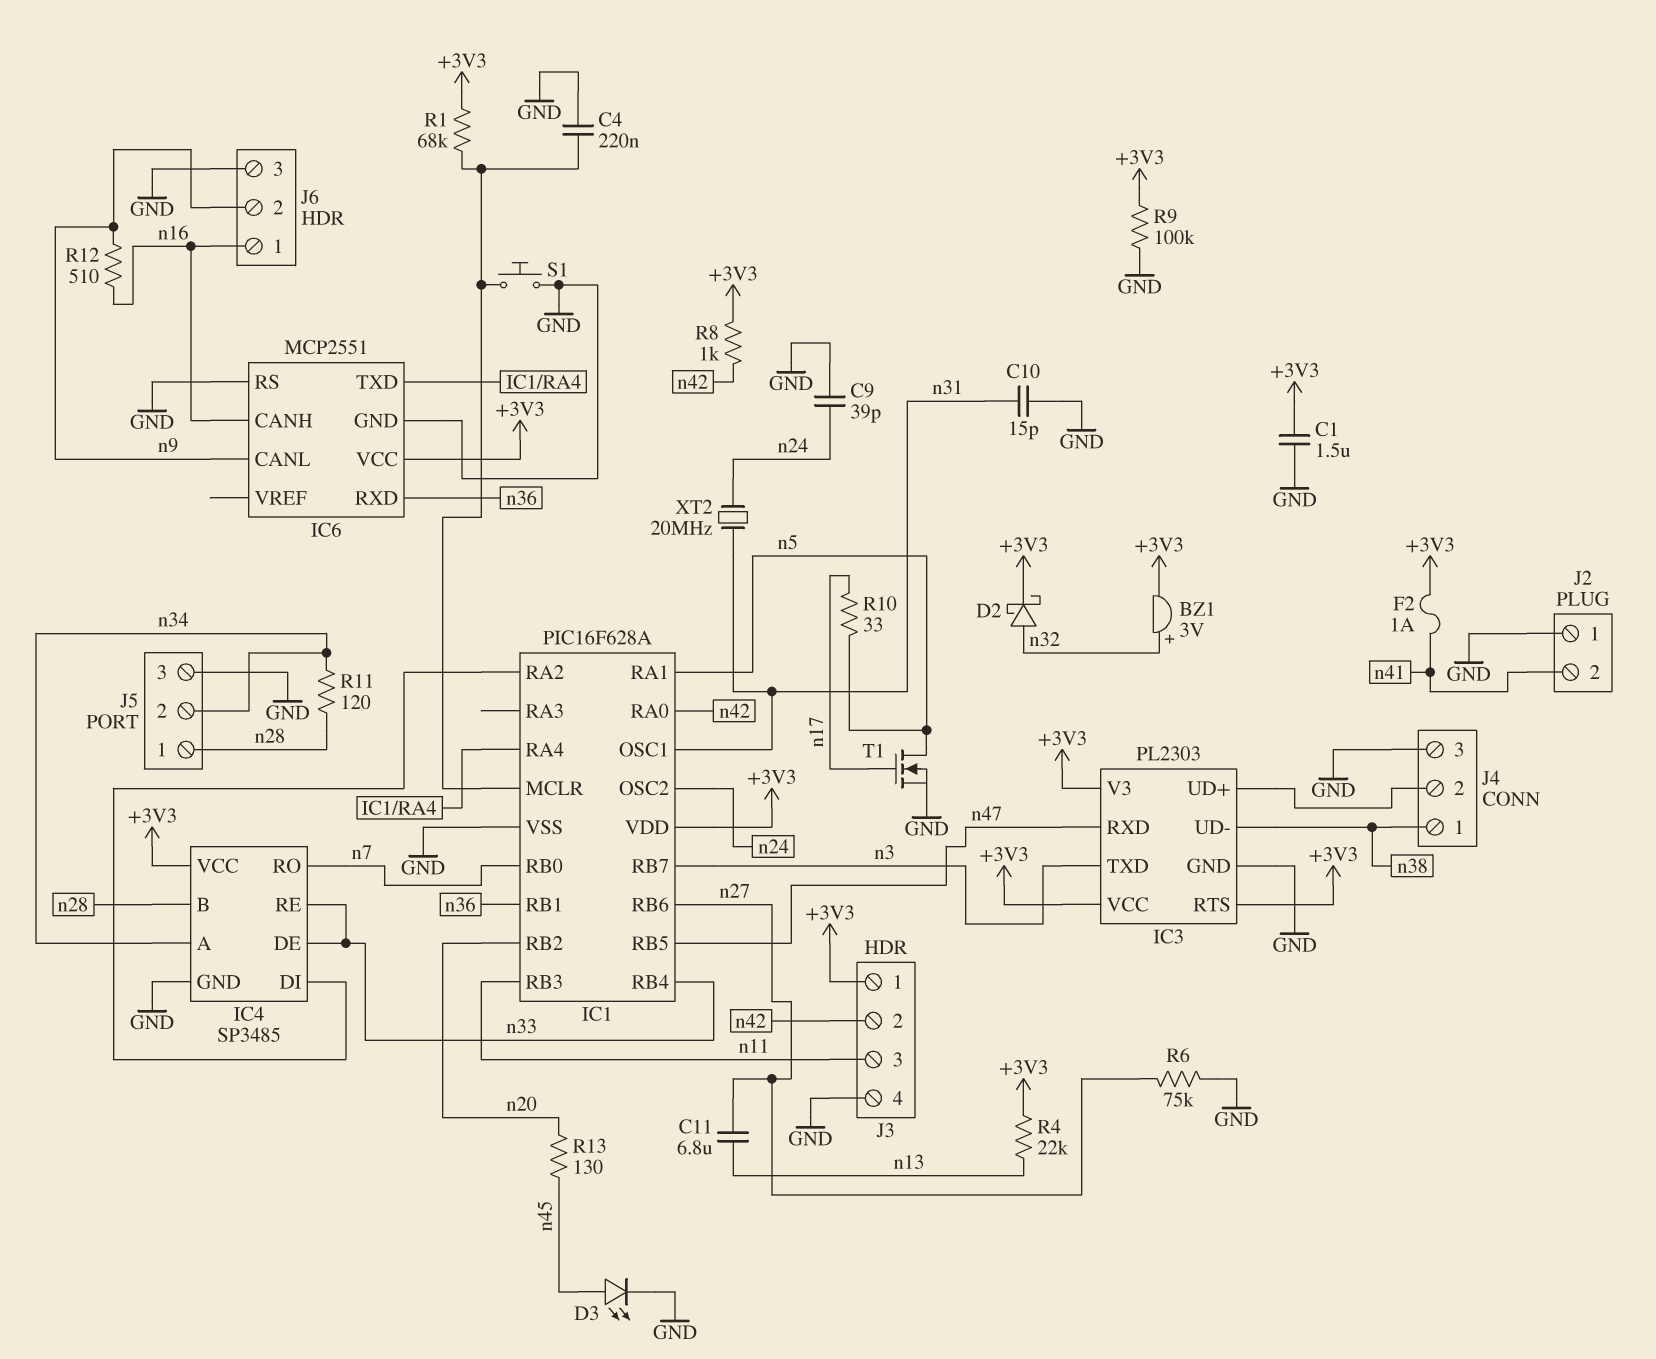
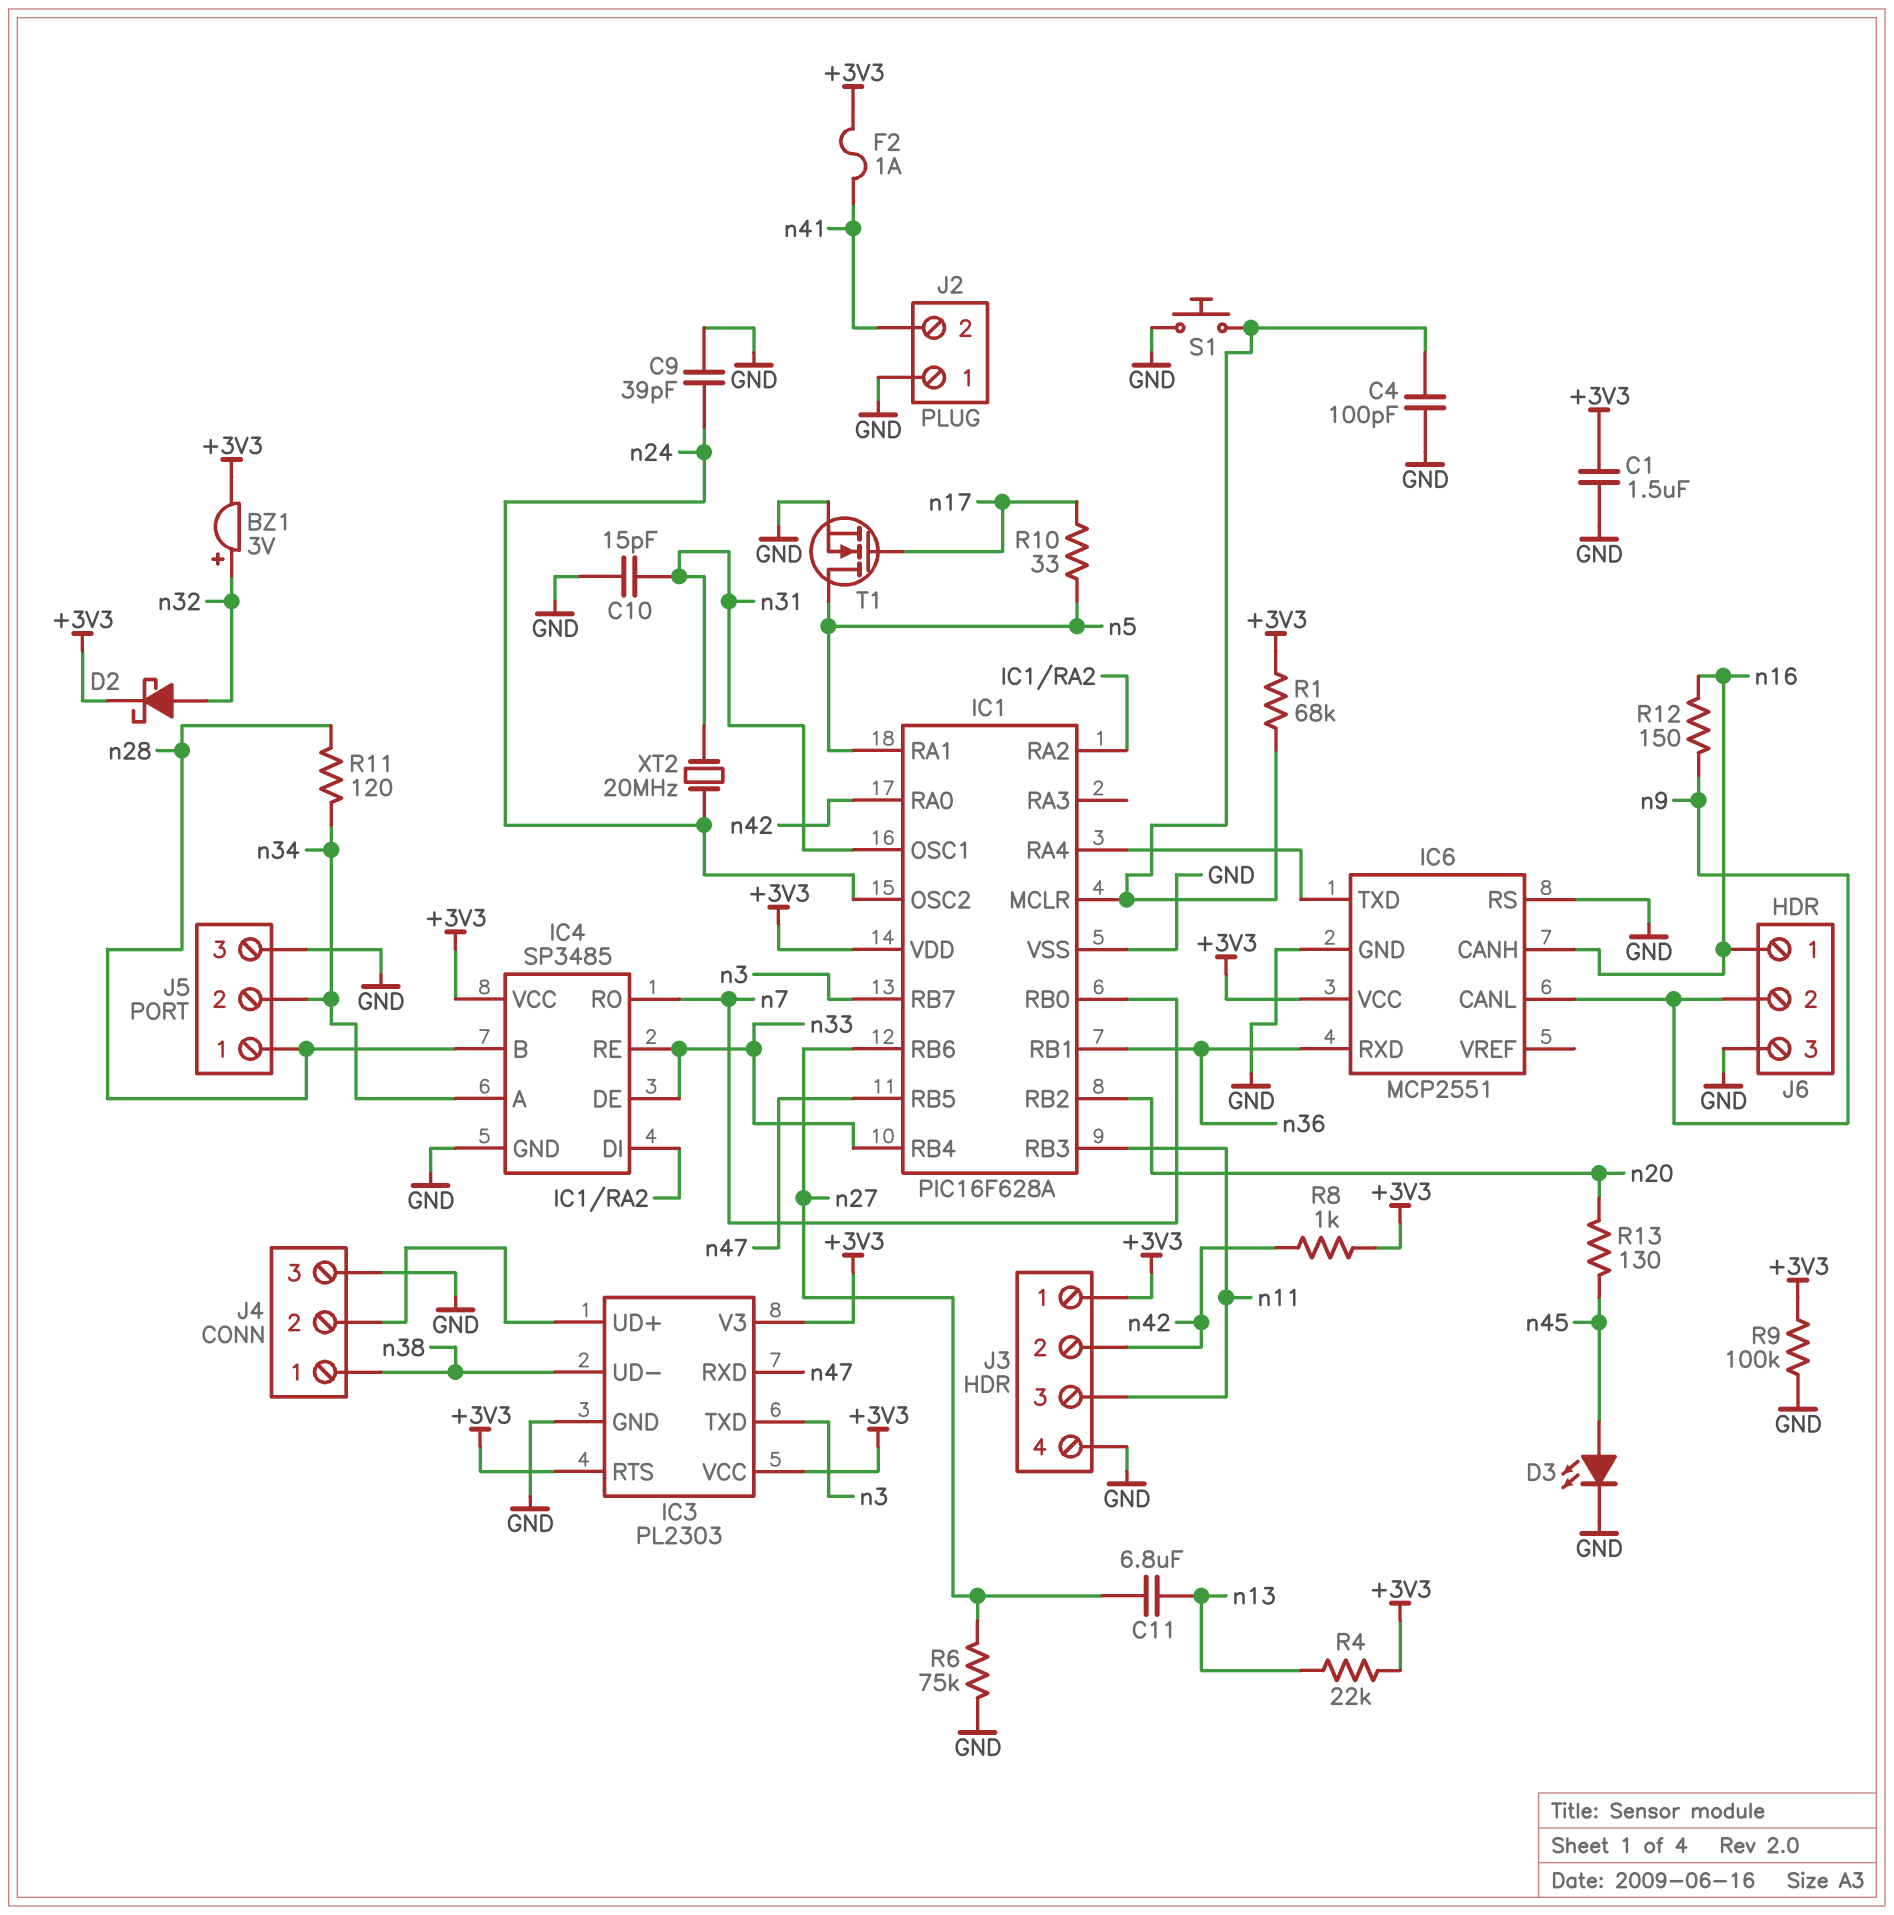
C4: 220nF (GND, IC1/MCLR) -> 100pF (GND, IC1/MCLR)
R12: 510 (n9, n16) -> 150 (n9, n16)

